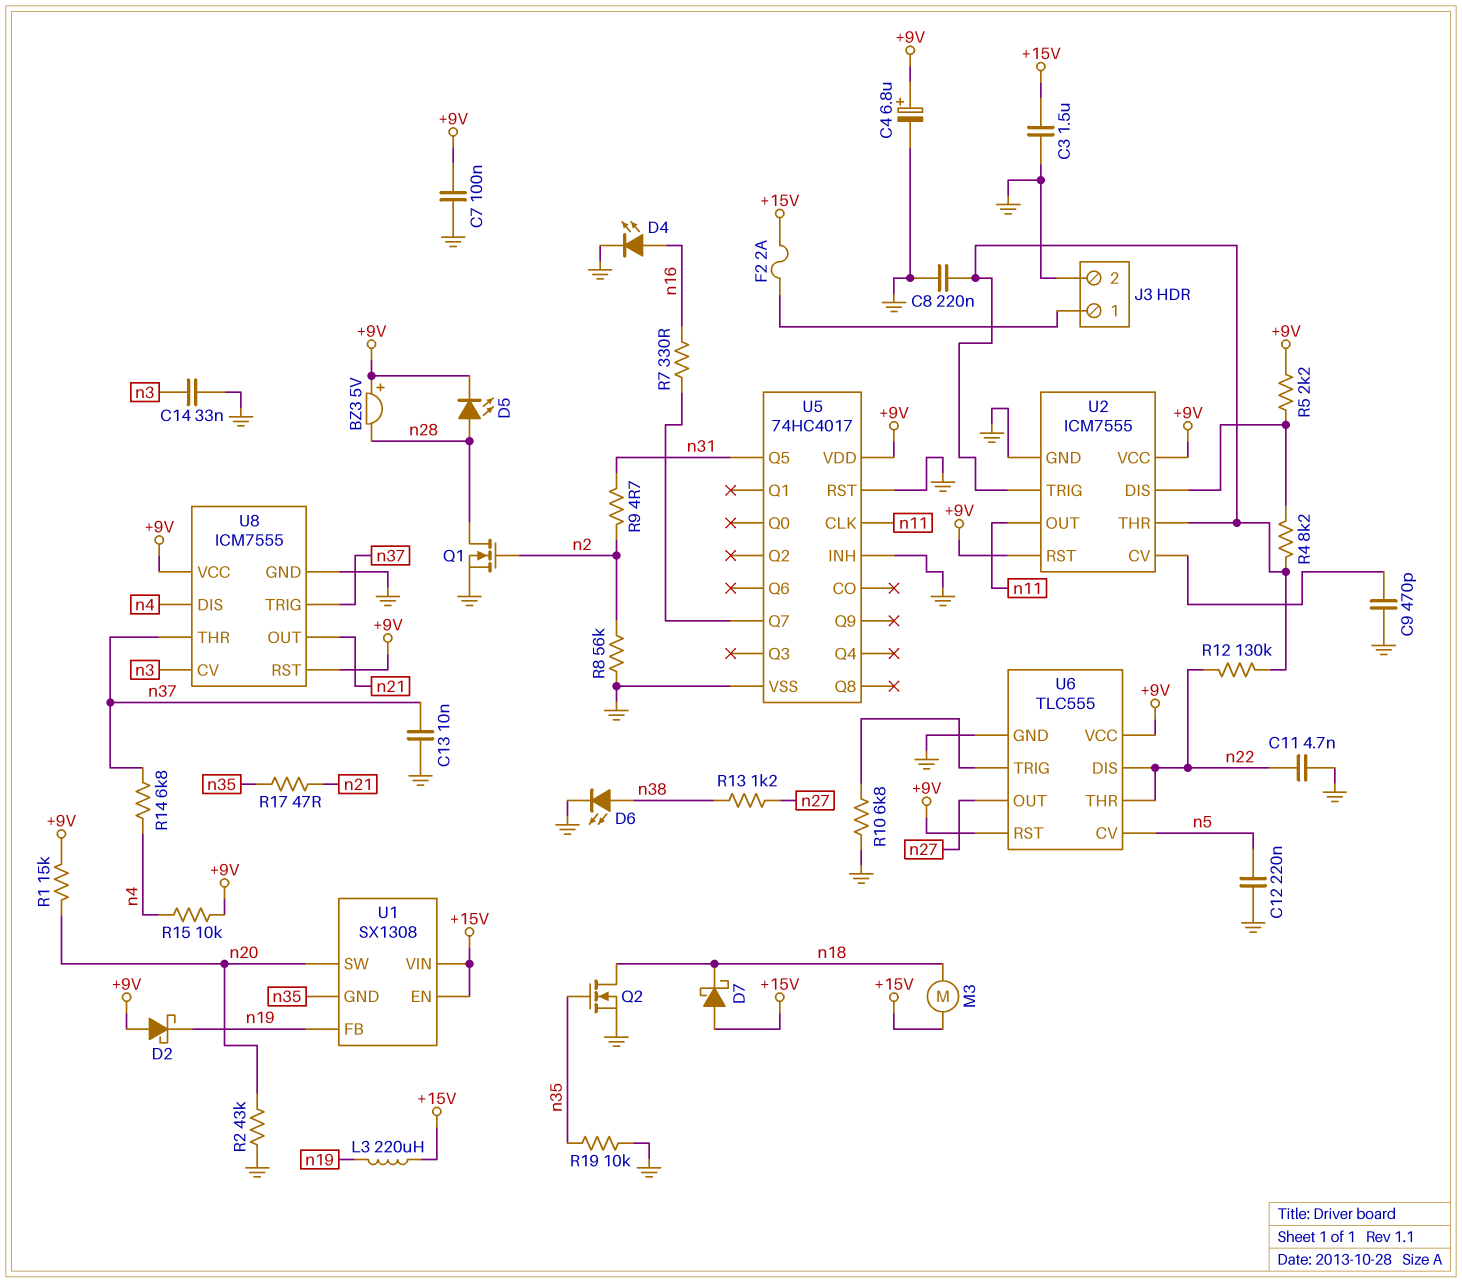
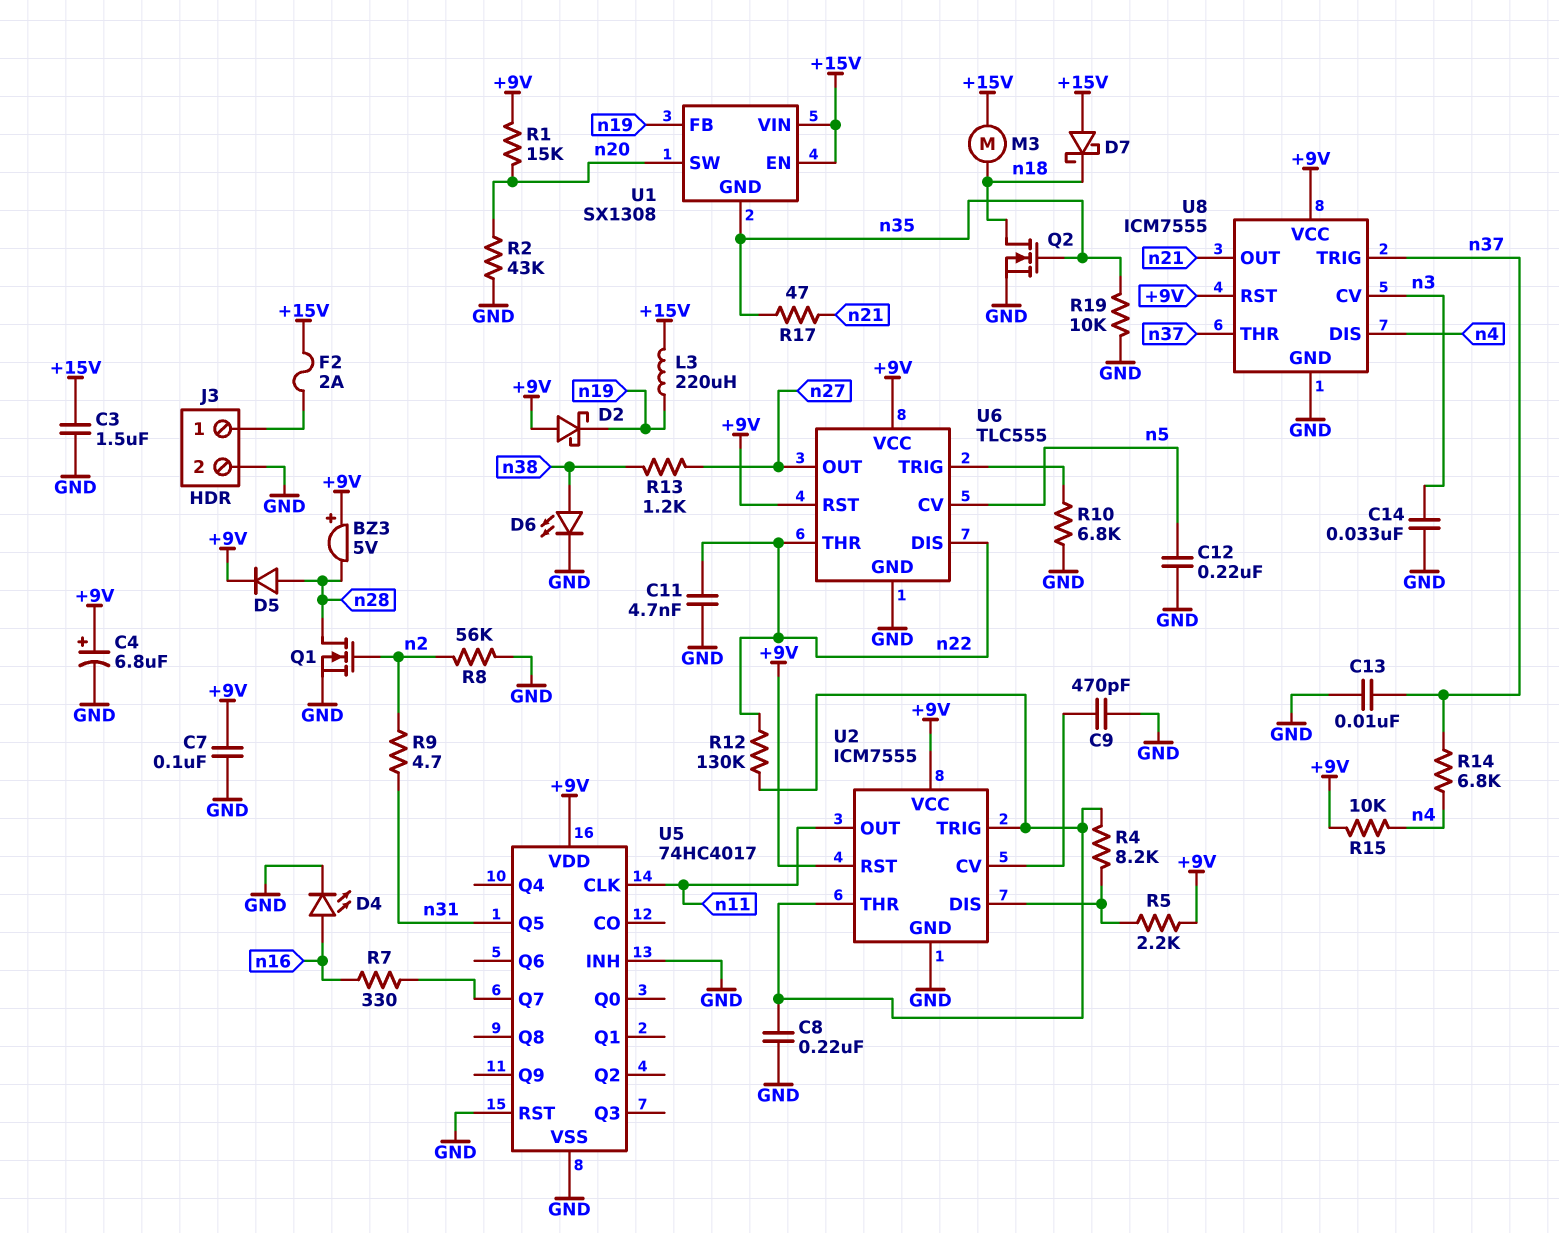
D5: LED (A n28, K +9V) -> diode (A n28, K +9V)

